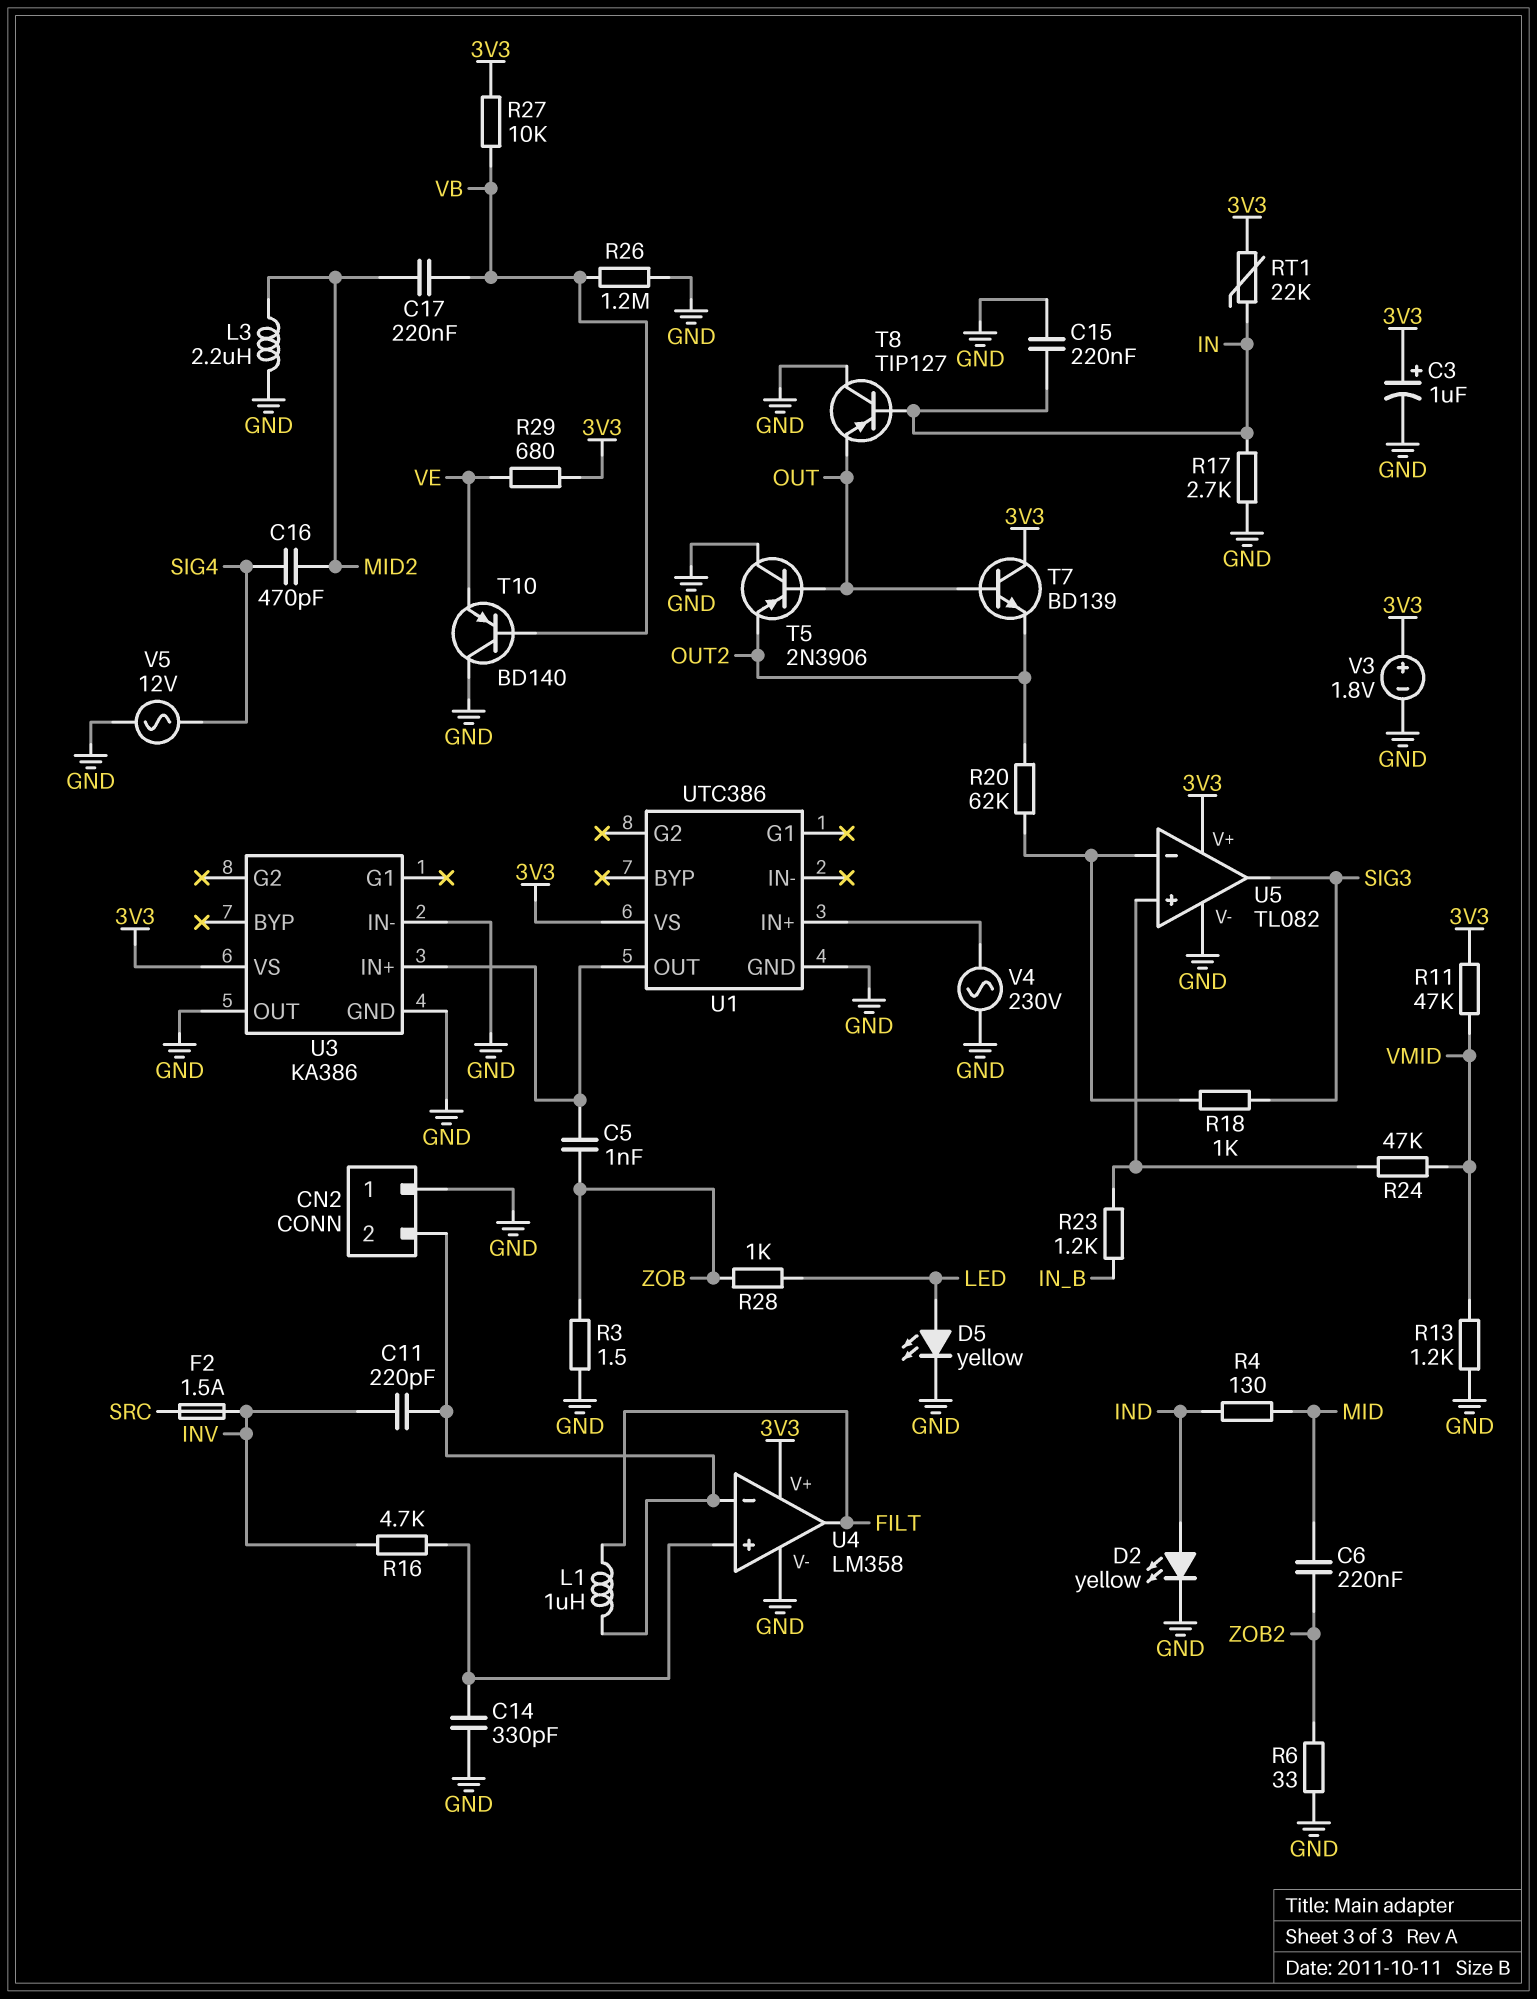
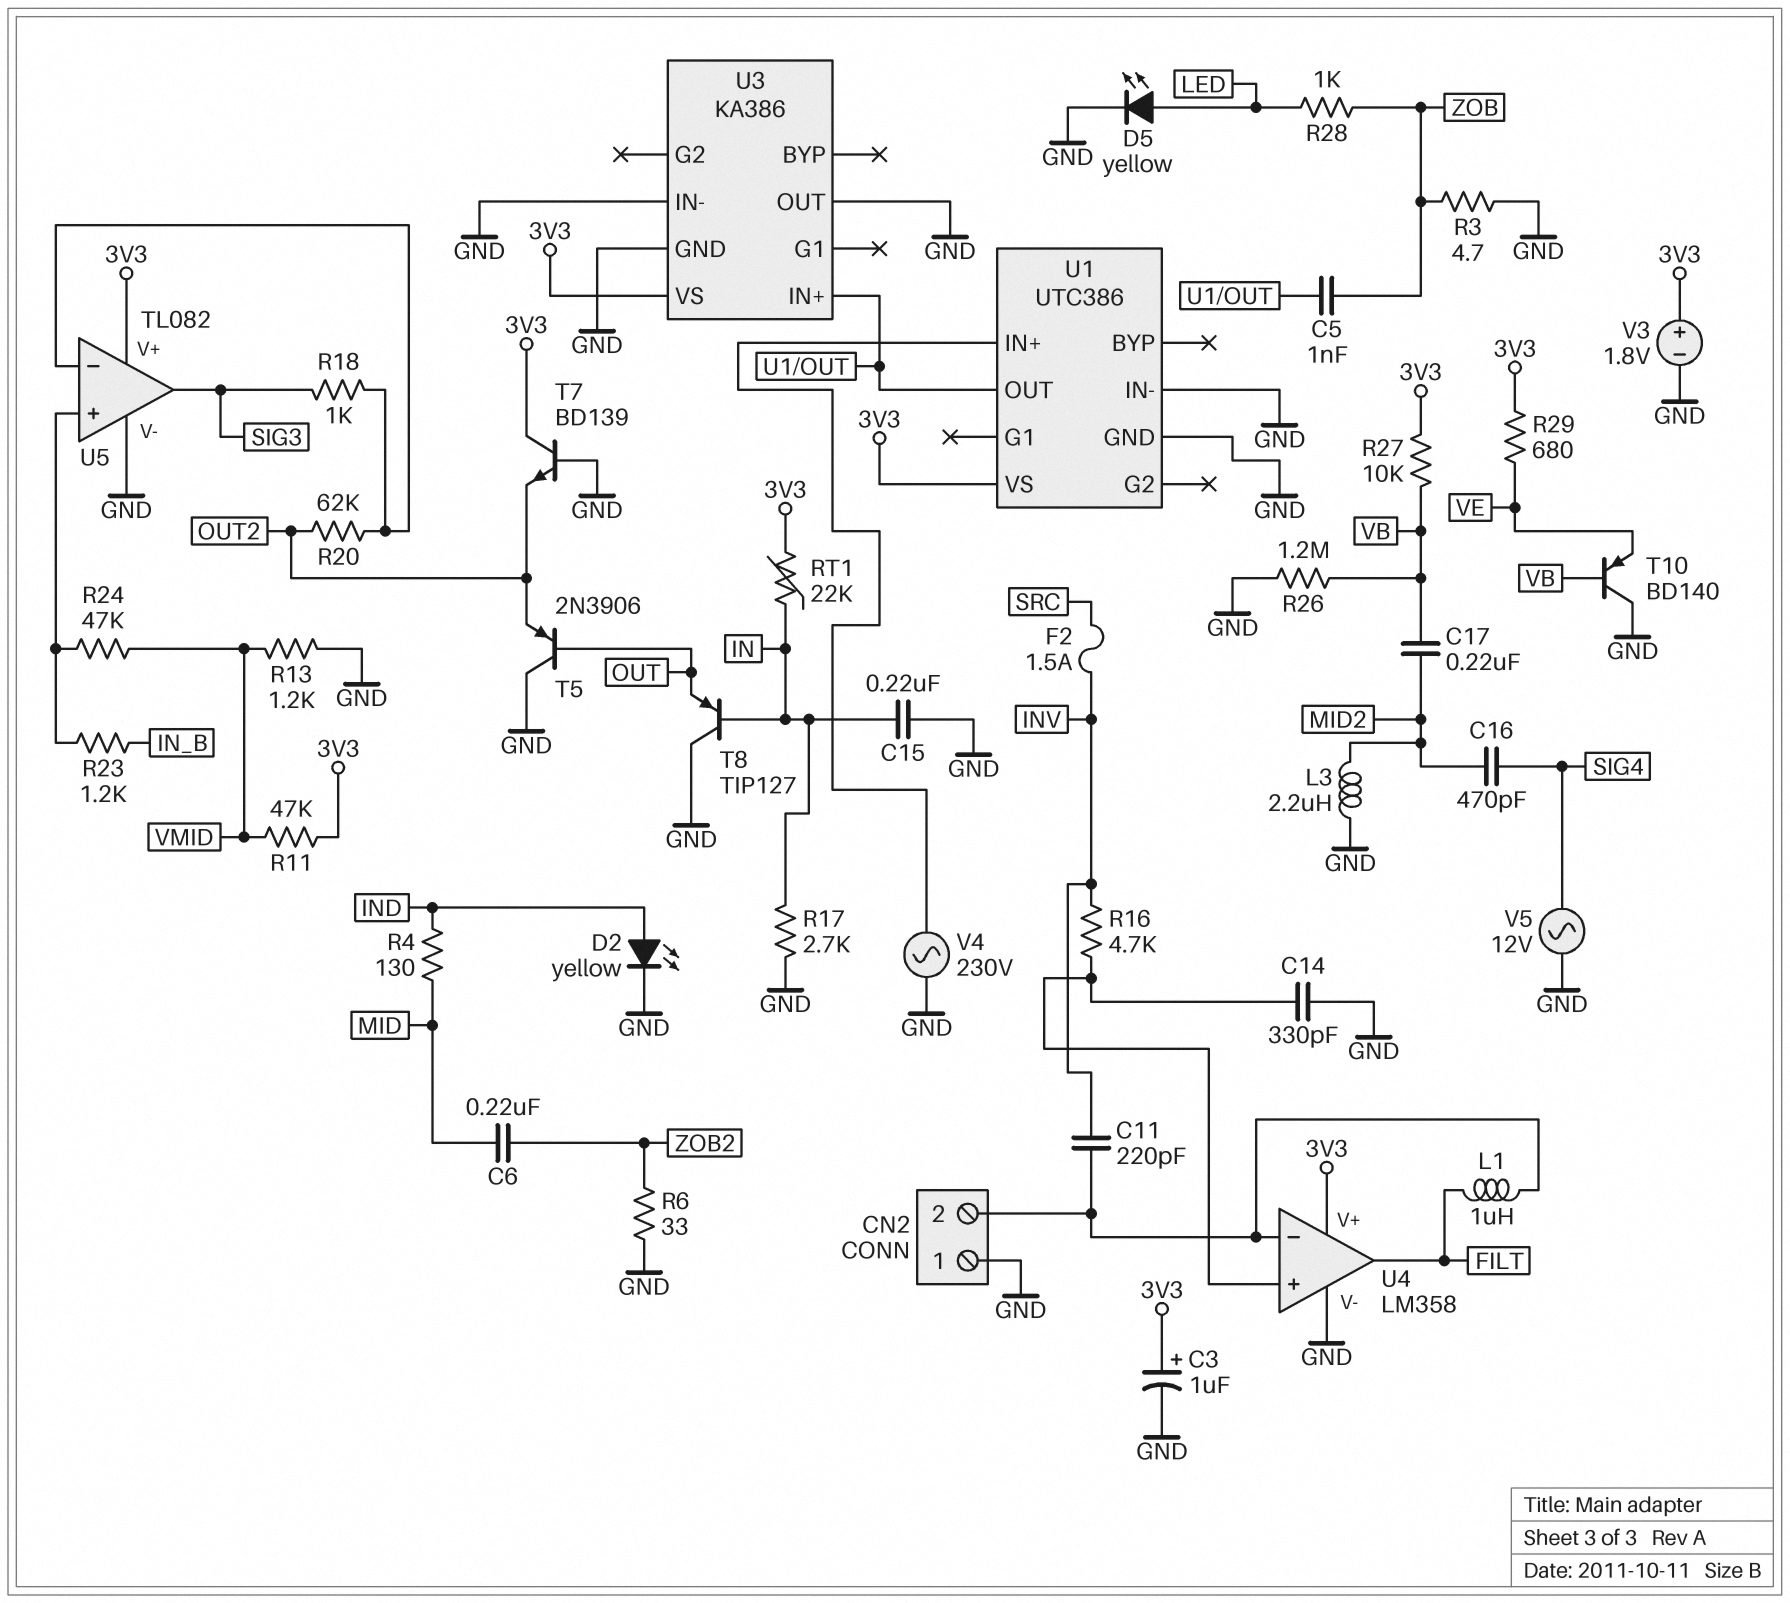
R3: 1.5 (GND, ZOB) -> 4.7 (GND, ZOB)
T7: NPN BD139 (B OUT, C 3V3, E OUT2) -> NPN BD139 (B GND, C 3V3, E OUT2)
U1 pin IN-: none -> GND

